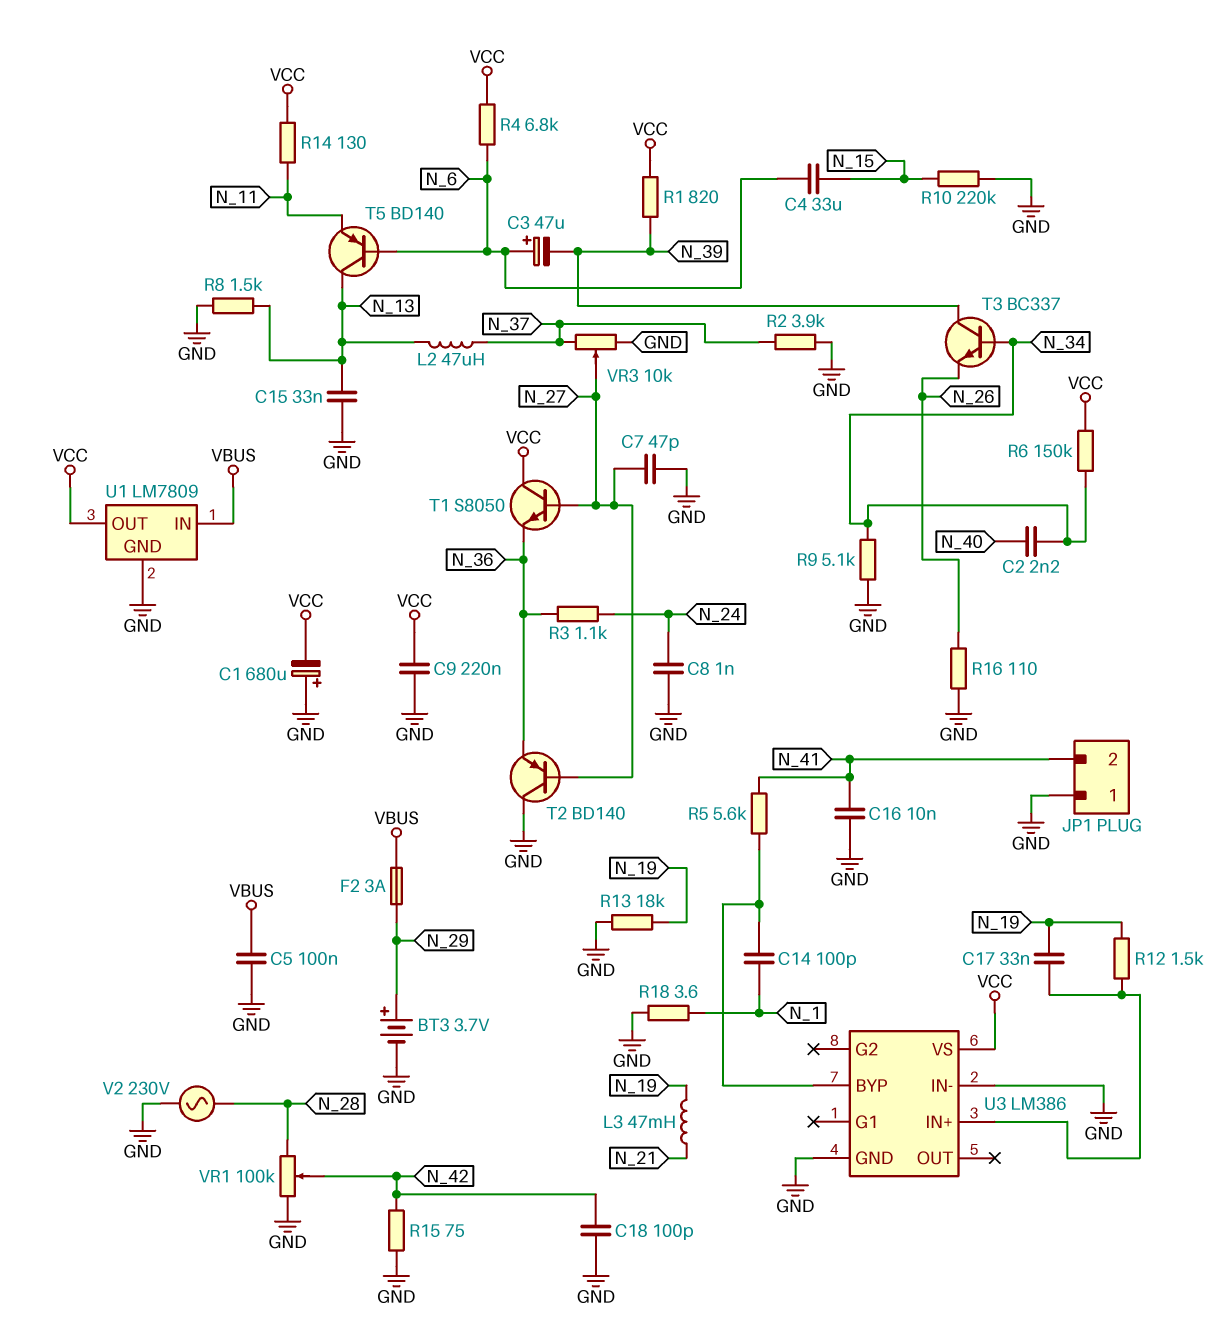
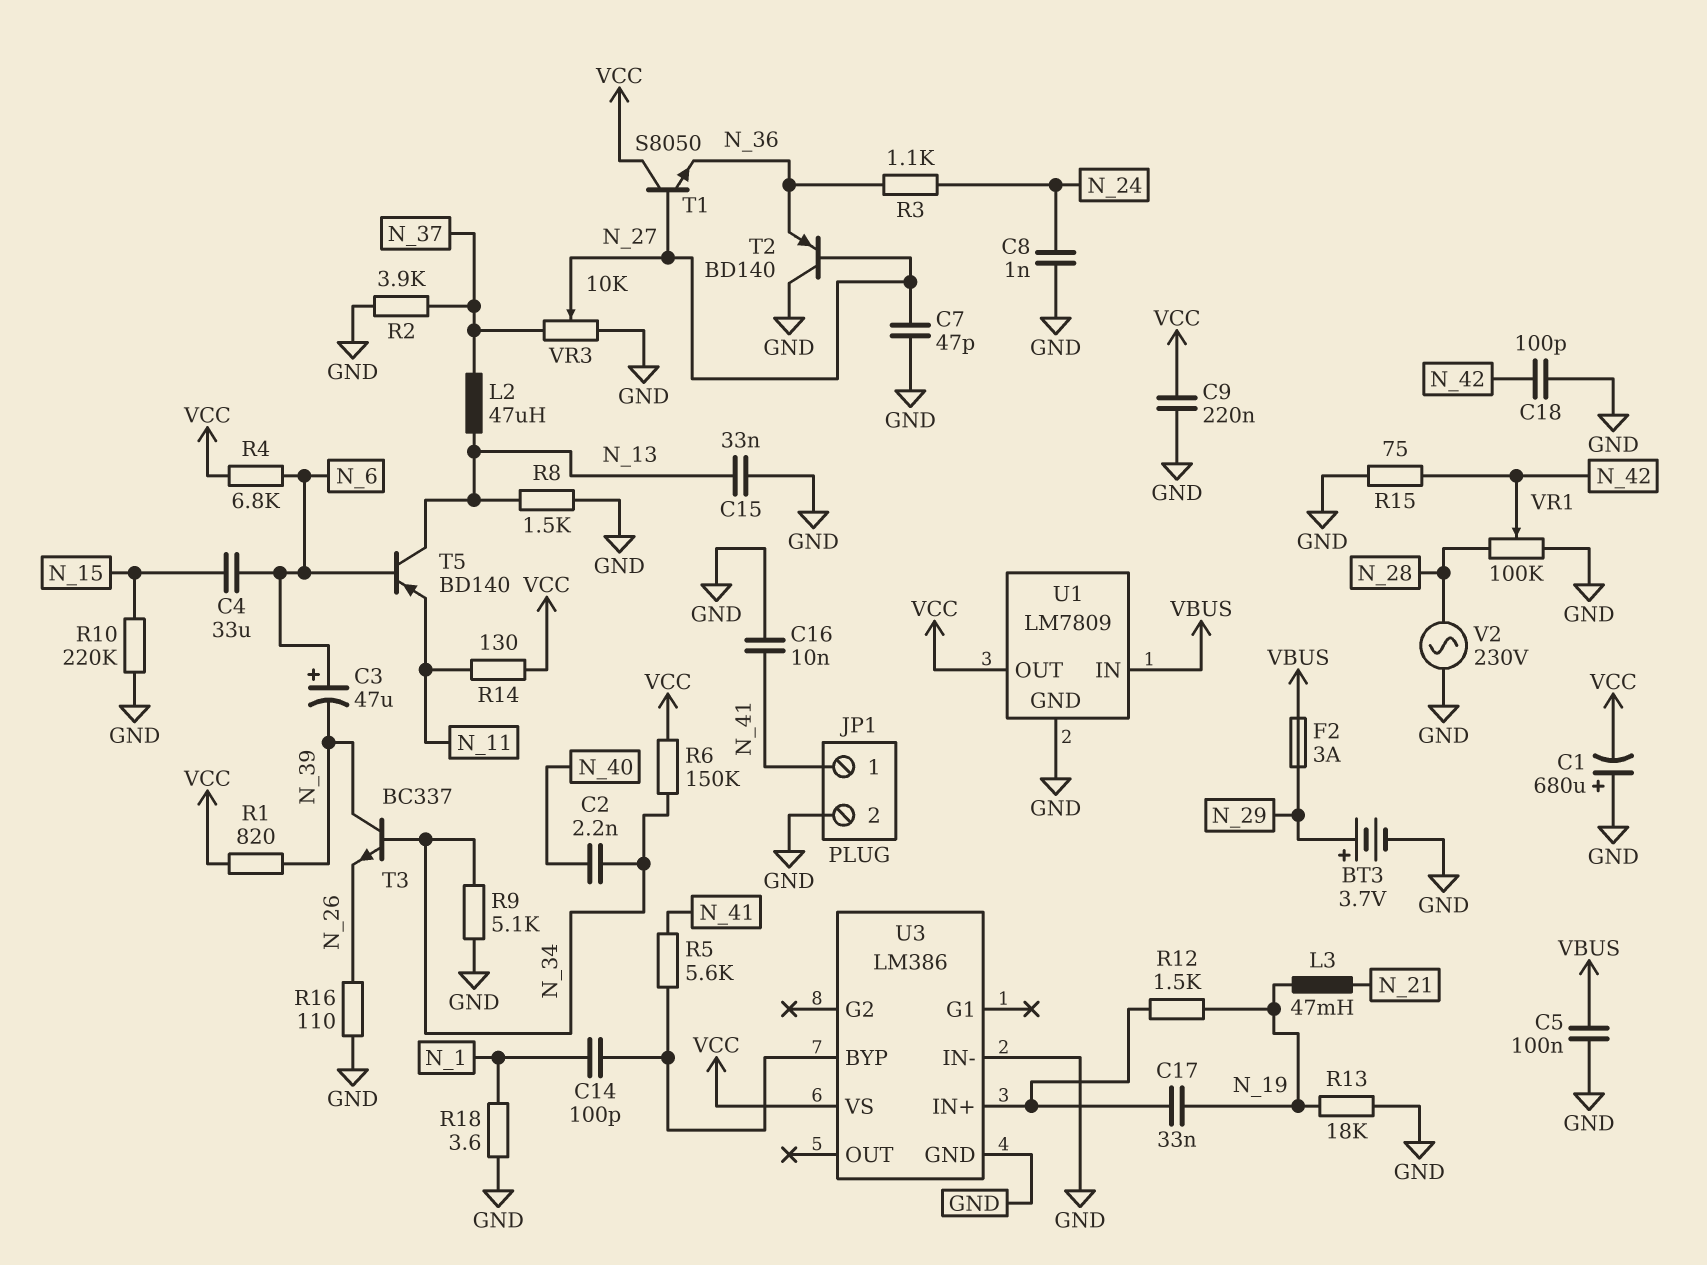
JP1 pin 1: GND -> N_41
JP1 pin 2: N_41 -> GND

